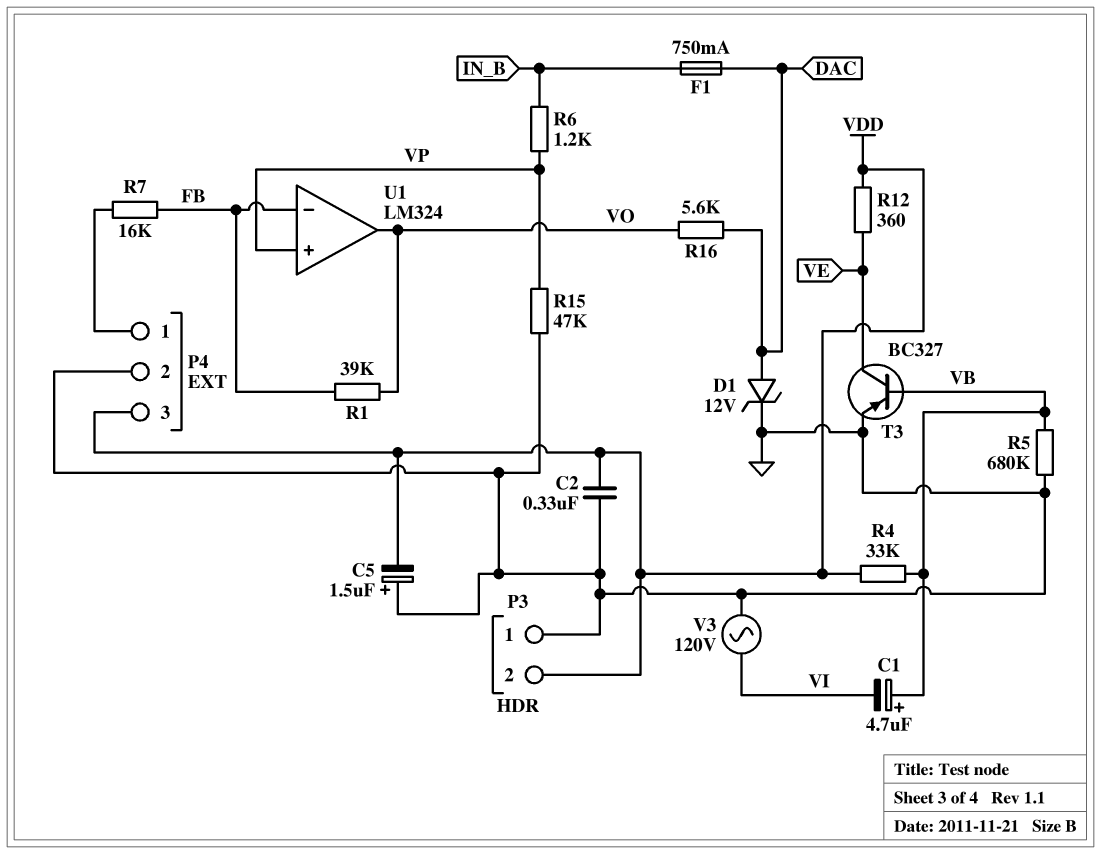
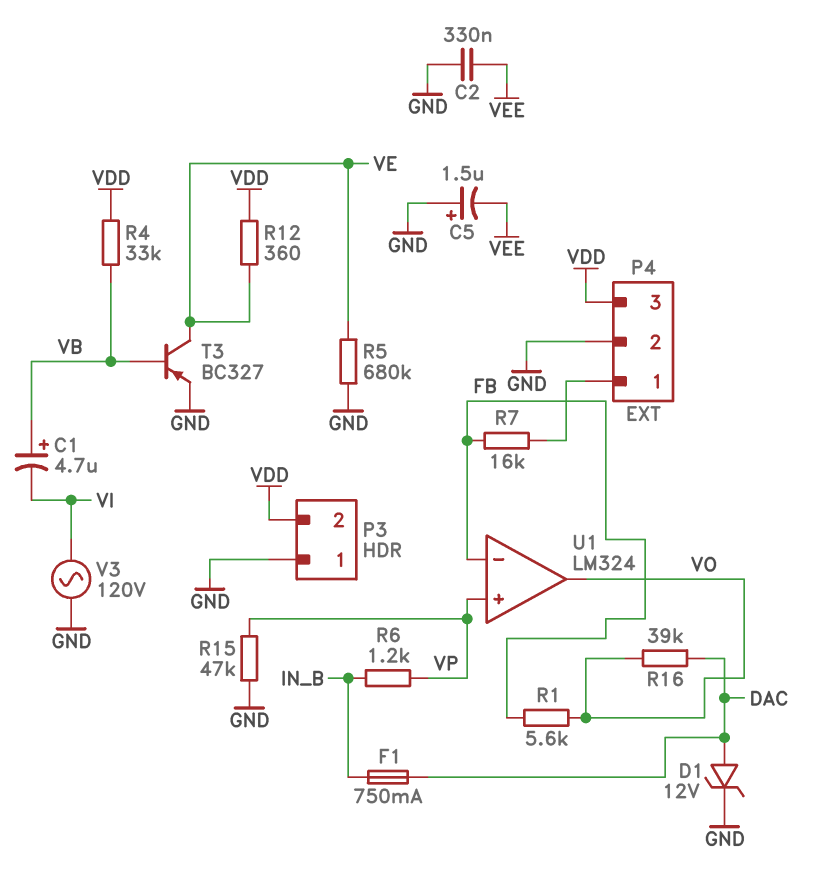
C2: 330nF (GND, VDD) -> 330nF (GND, VEE)
C5: 1.5uF (plus GND, minus VDD) -> 1.5uF (plus GND, minus VEE)
R1: 39k (FB, VO) -> 5.6k (FB, VO)
R5: 680k (GND, VB) -> 680k (GND, VE)
R16: 5.6k (DAC, VO) -> 39k (DAC, VO)

